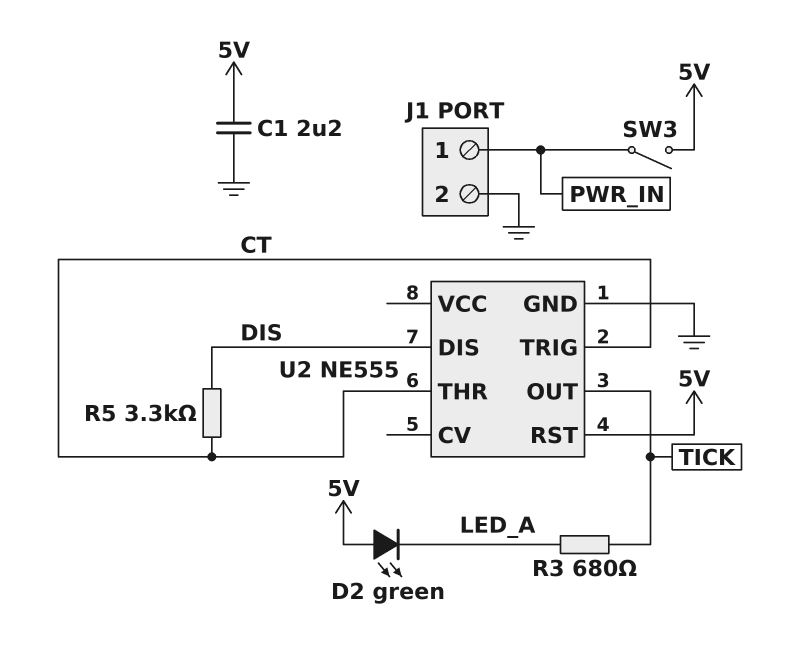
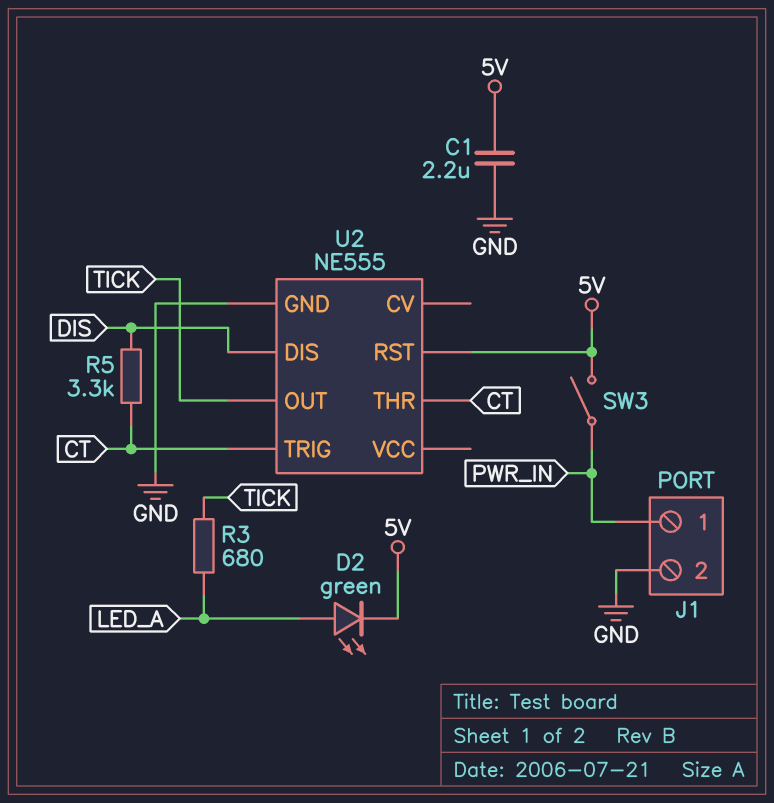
D2: LED green (A 5V, K LED_A) -> LED green (A LED_A, K 5V)

